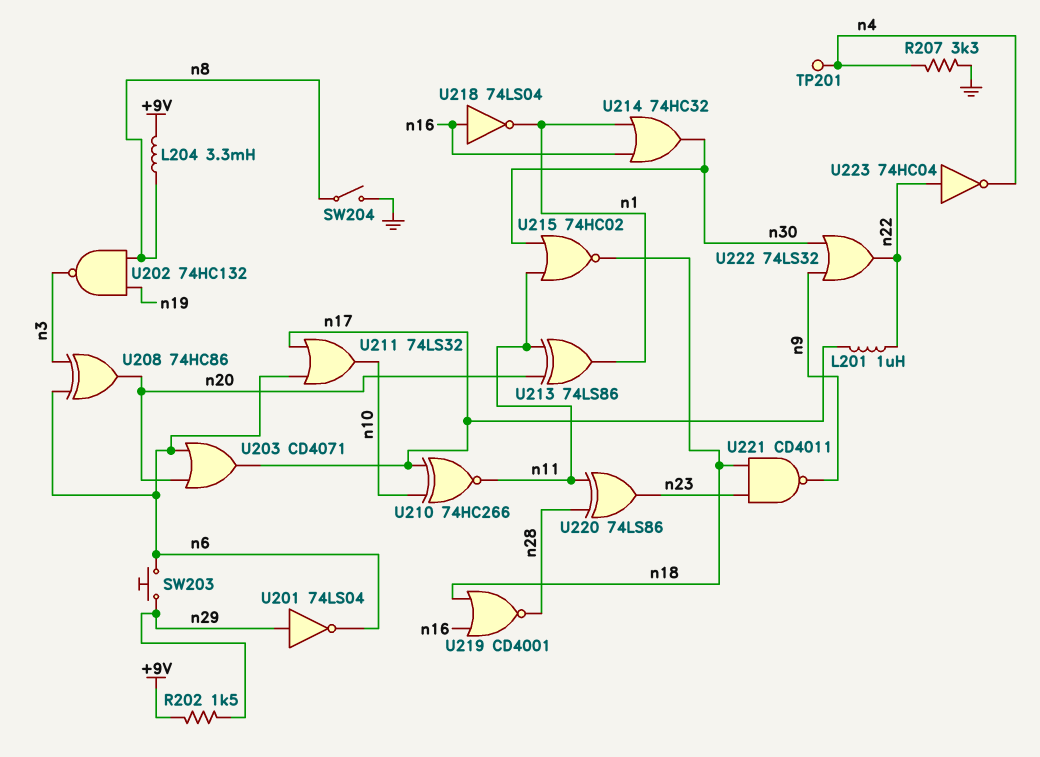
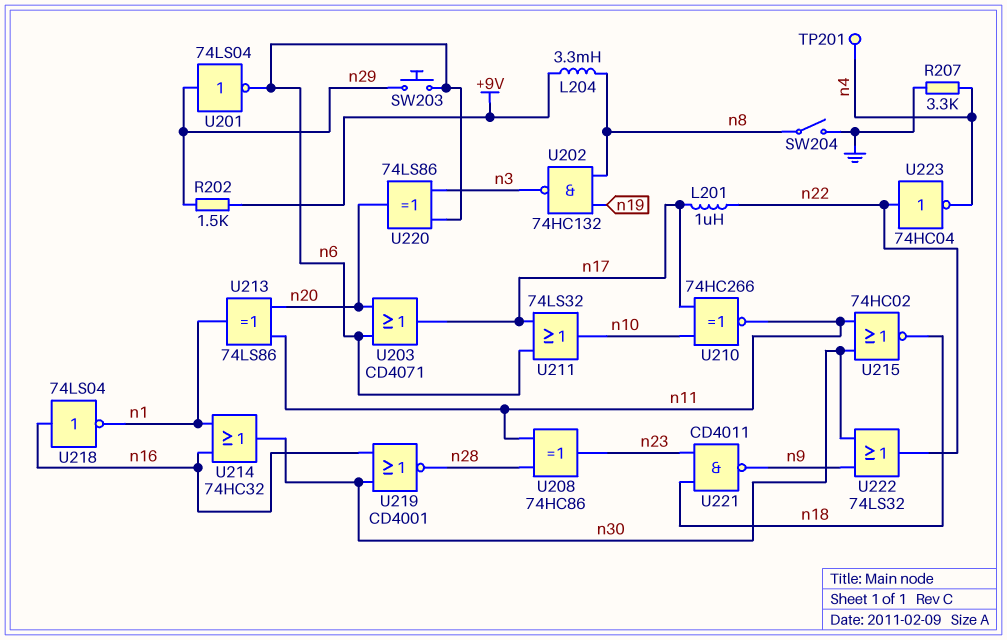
U208: XOR 74HC86 (in n3, in n6, out n20) -> XOR 74HC86 (in n11, in n28, out n23)
U219: NOR CD4001 (in n16, in n18, out n28) -> NOR CD4001 (in n16, in n30, out n28)
U220: XOR 74LS86 (in n11, in n28, out n23) -> XOR 74LS86 (in n3, in n6, out n20)

